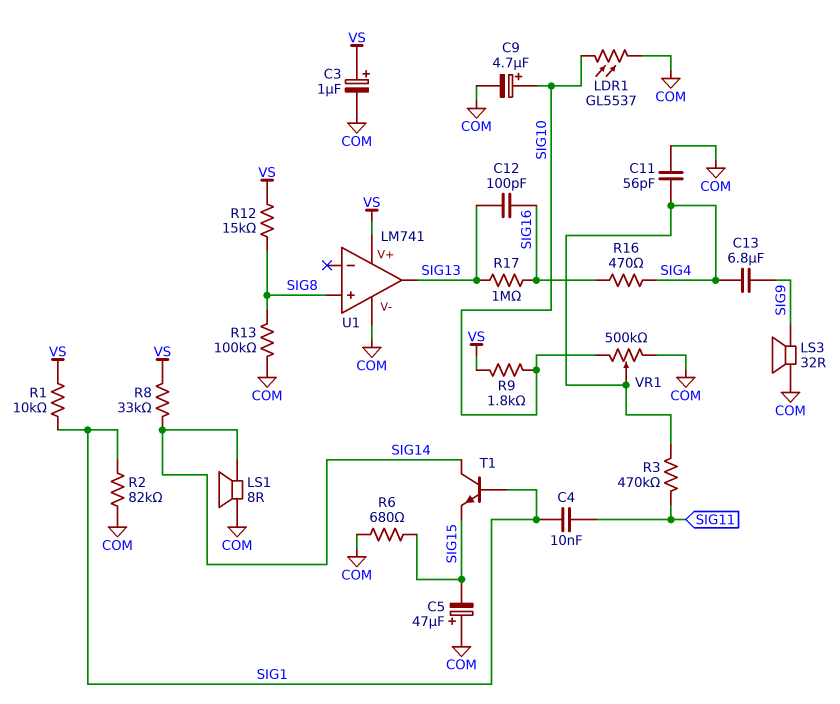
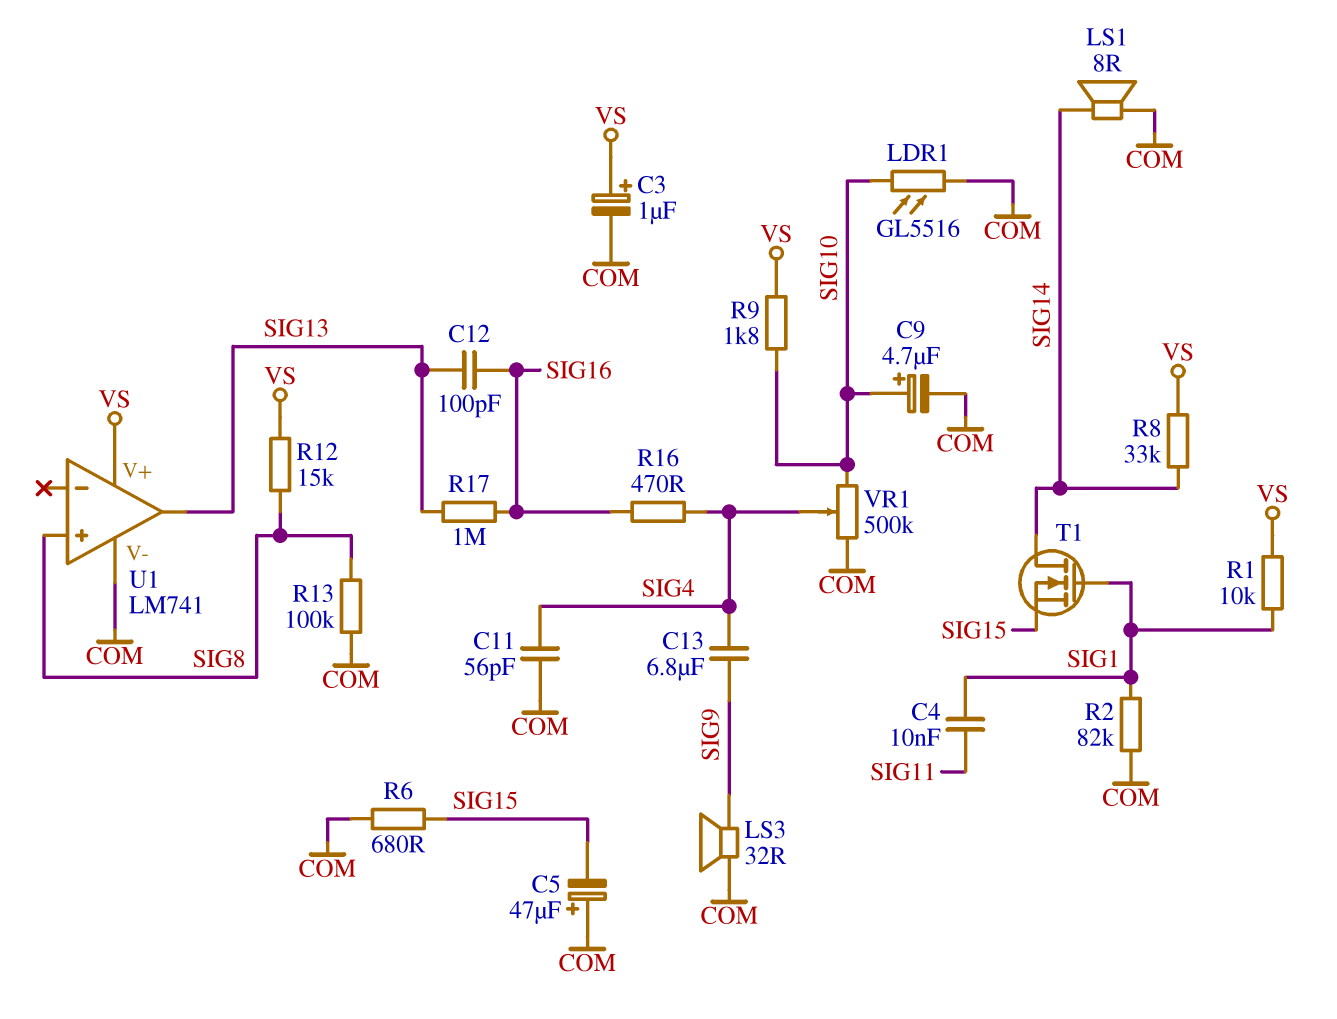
LDR1: GL5537 (COM, SIG10) -> GL5516 (COM, SIG10)
R3: 470k (SIG4, SIG11) -> none
T1: NPN (B SIG1, C SIG14, E SIG15) -> NMOS (G SIG1, D SIG14, S SIG15)

